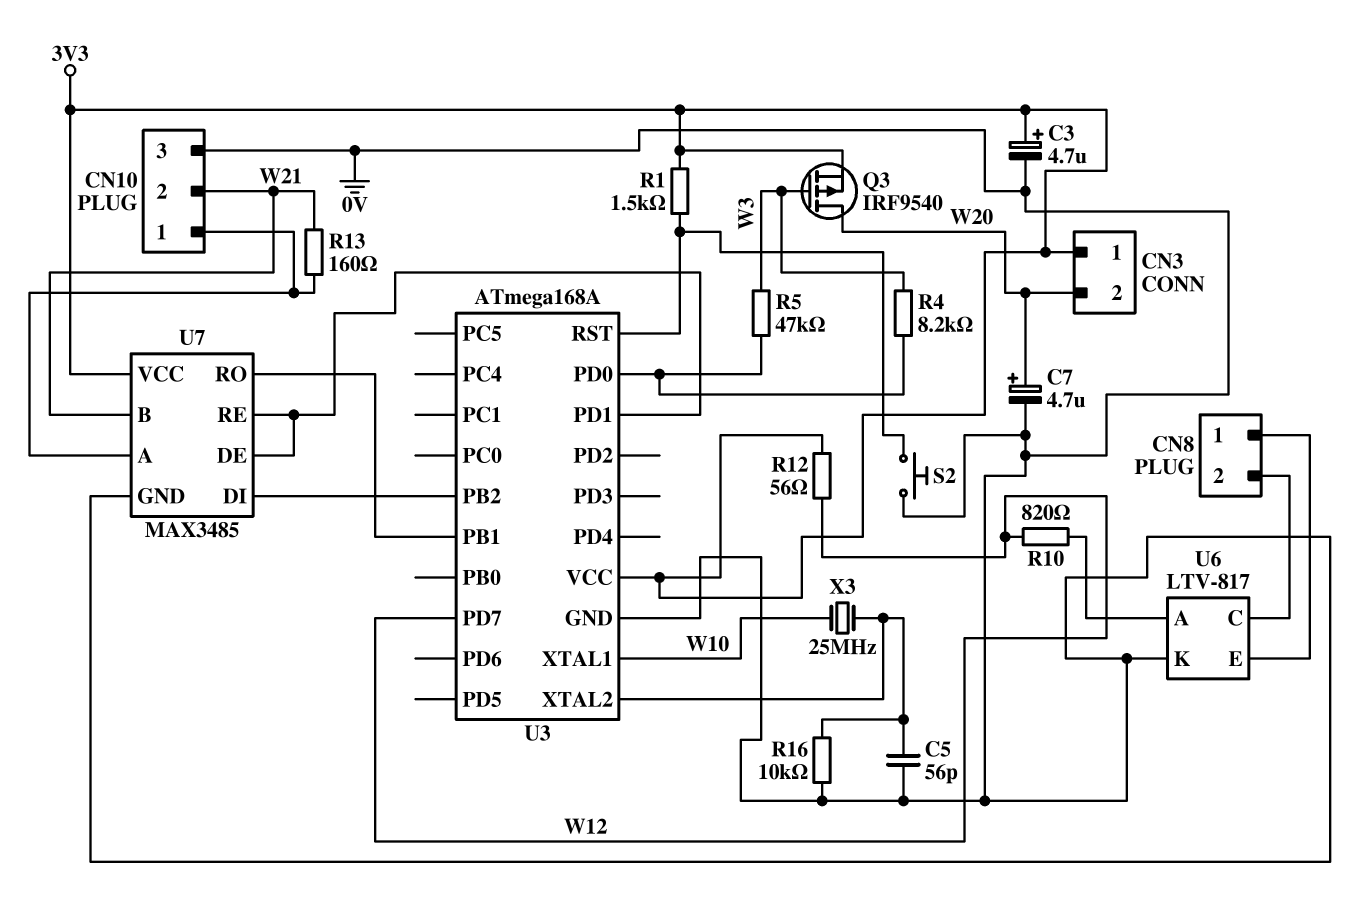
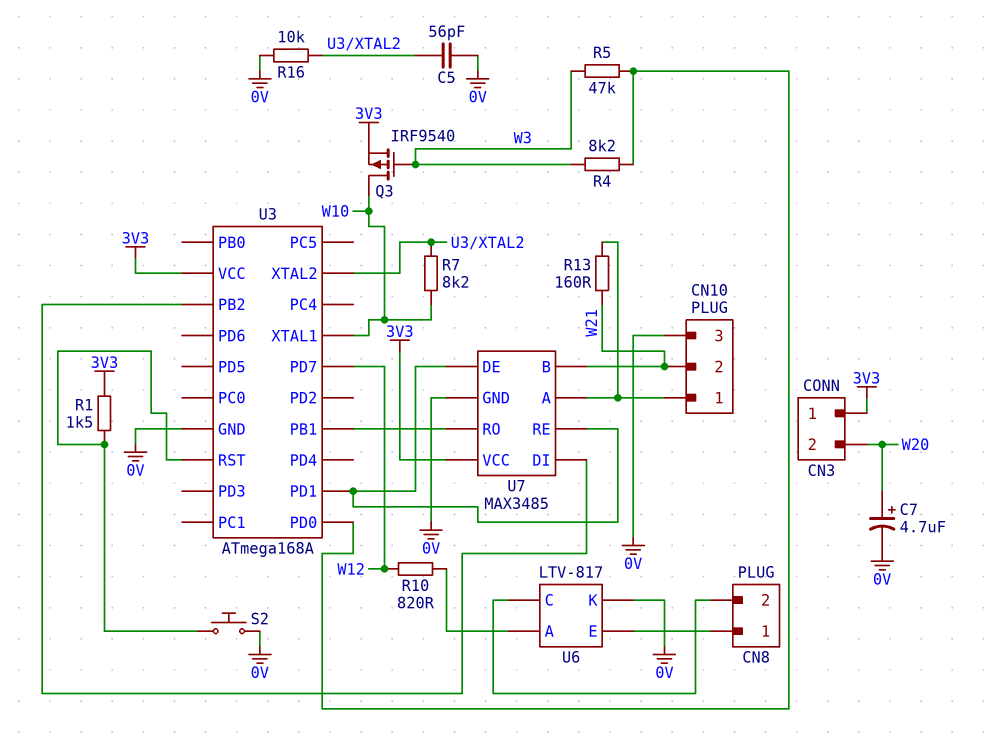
C3: 4.7uF (plus 3V3, minus 0V) -> none
Q3: PMOS IRF9540 (G W3, D W20, S 3V3) -> PMOS IRF9540 (G W3, D W10, S 3V3)
R7: none -> 8.2k (U3/XTAL2, W10)
R12: 56 (3V3, W12) -> none
X3: 25MHz (U3/XTAL2, W10) -> none

